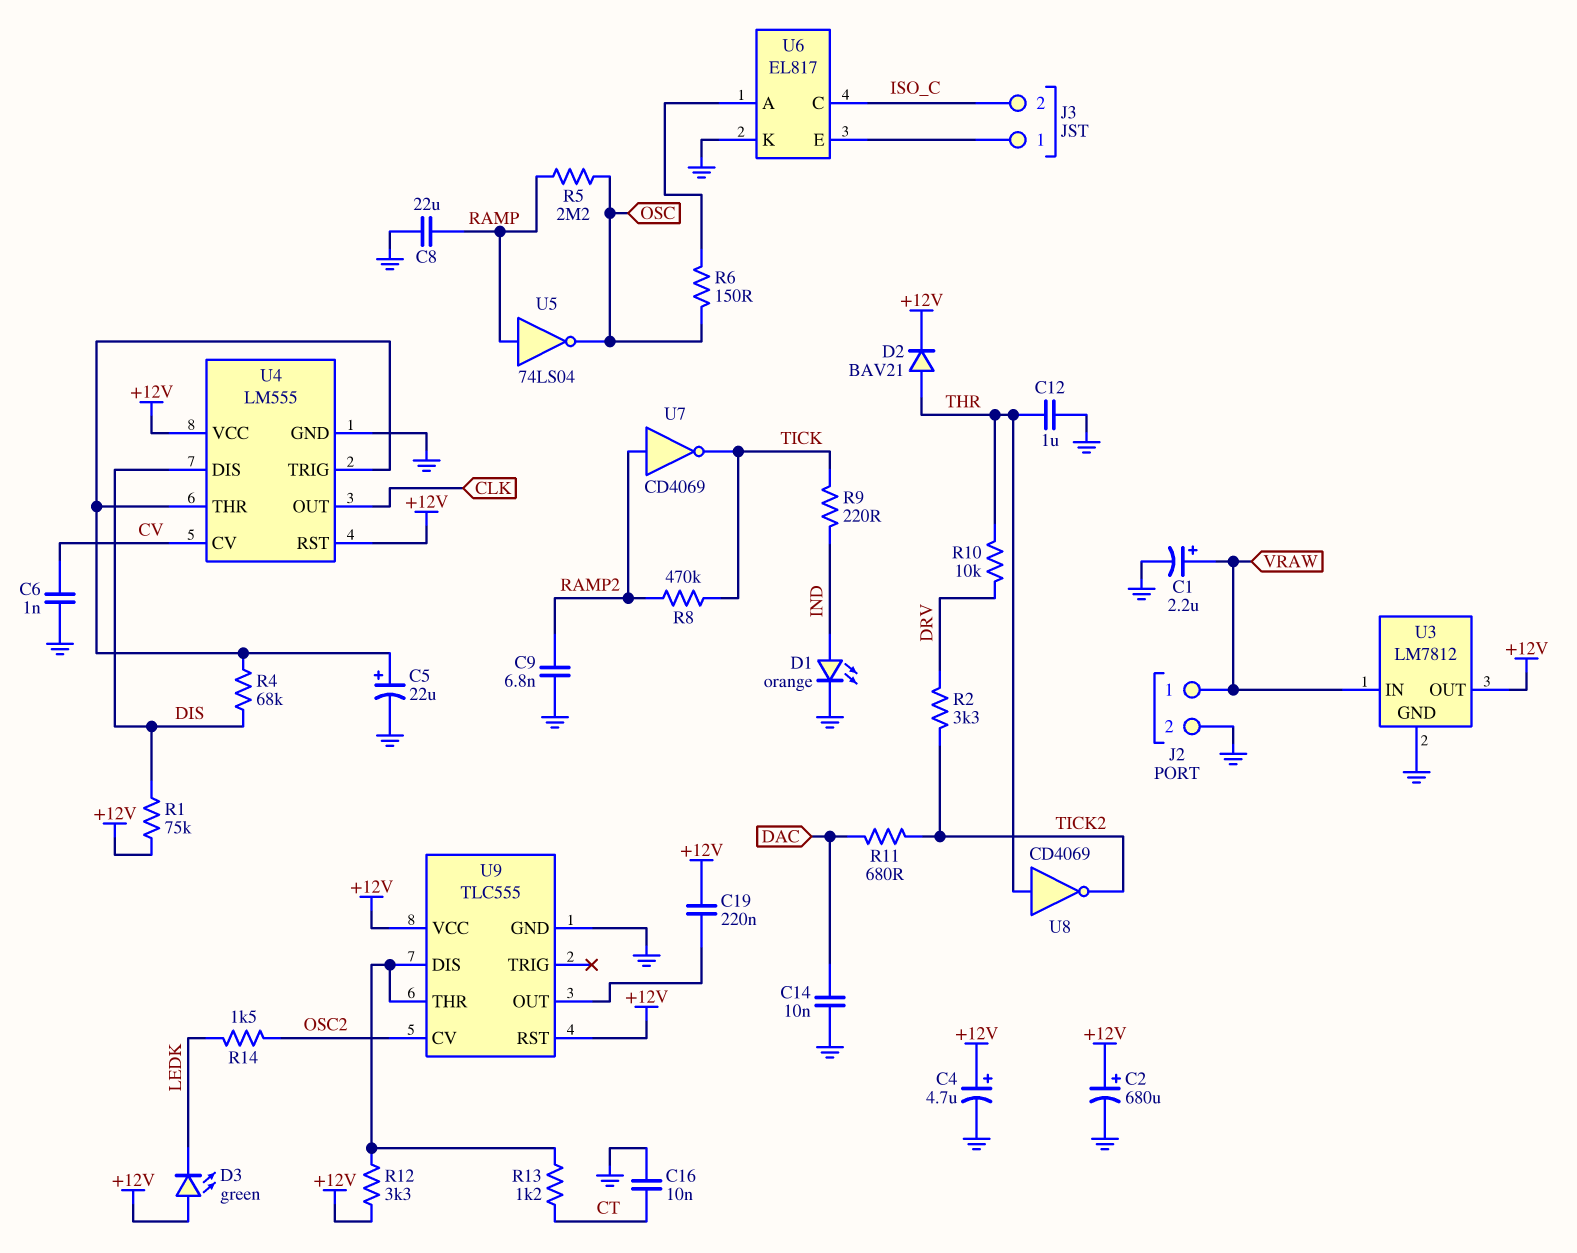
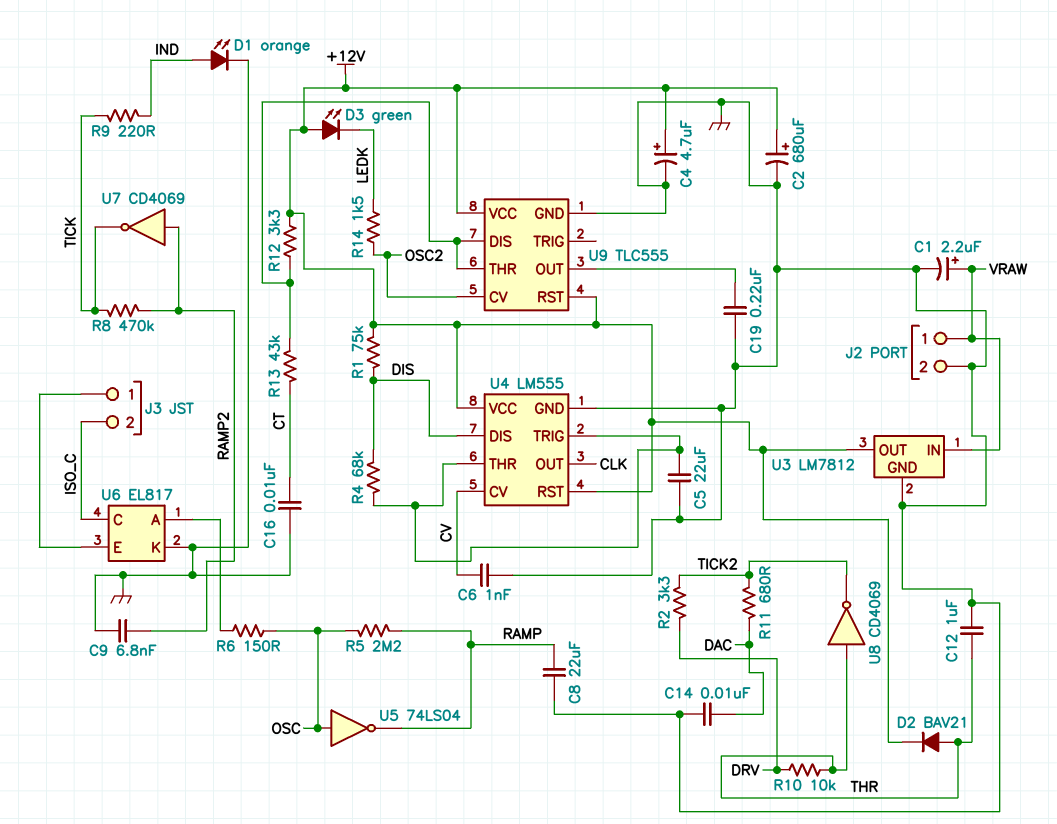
C5: 22uF (plus U4/THR, minus GND) -> 22uF (GND, U4/THR)
C19: 220nF (+12V, U9/OUT) -> 220nF (GND, U9/OUT)
R13: 1.2k (CT, U9/DIS) -> 43k (CT, U9/DIS)
U5: NOT 74LS04 (in RAMP, out OSC) -> NOT 74LS04 (in OSC, out RAMP)

